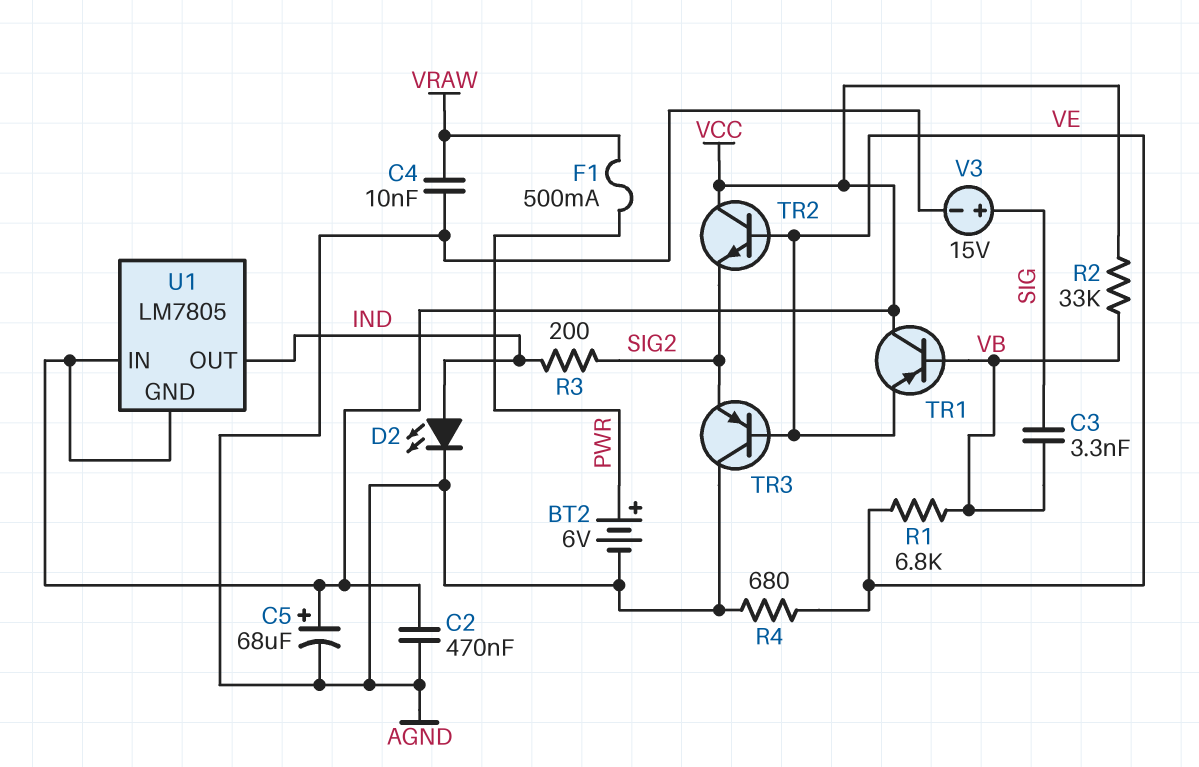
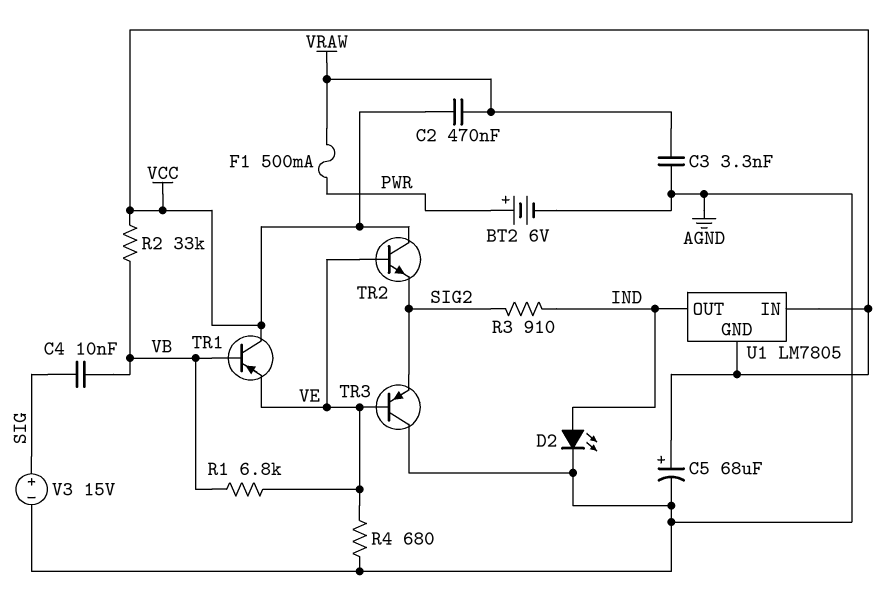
C2: 470nF (AGND, VCC) -> 470nF (VCC, VRAW)
C3: 3.3nF (SIG, VB) -> 3.3nF (AGND, VRAW)
C4: 10nF (AGND, VRAW) -> 10nF (SIG, VB)
R3: 200 (IND, SIG2) -> 910 (IND, SIG2)

